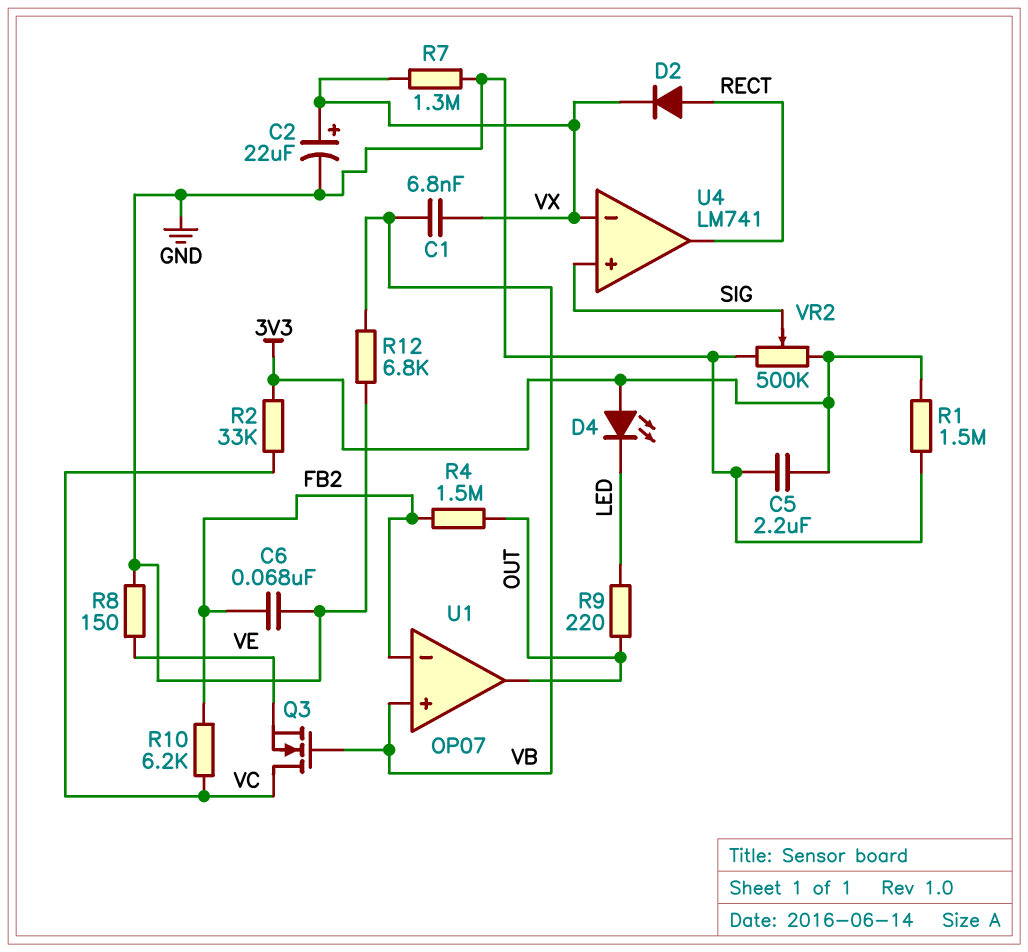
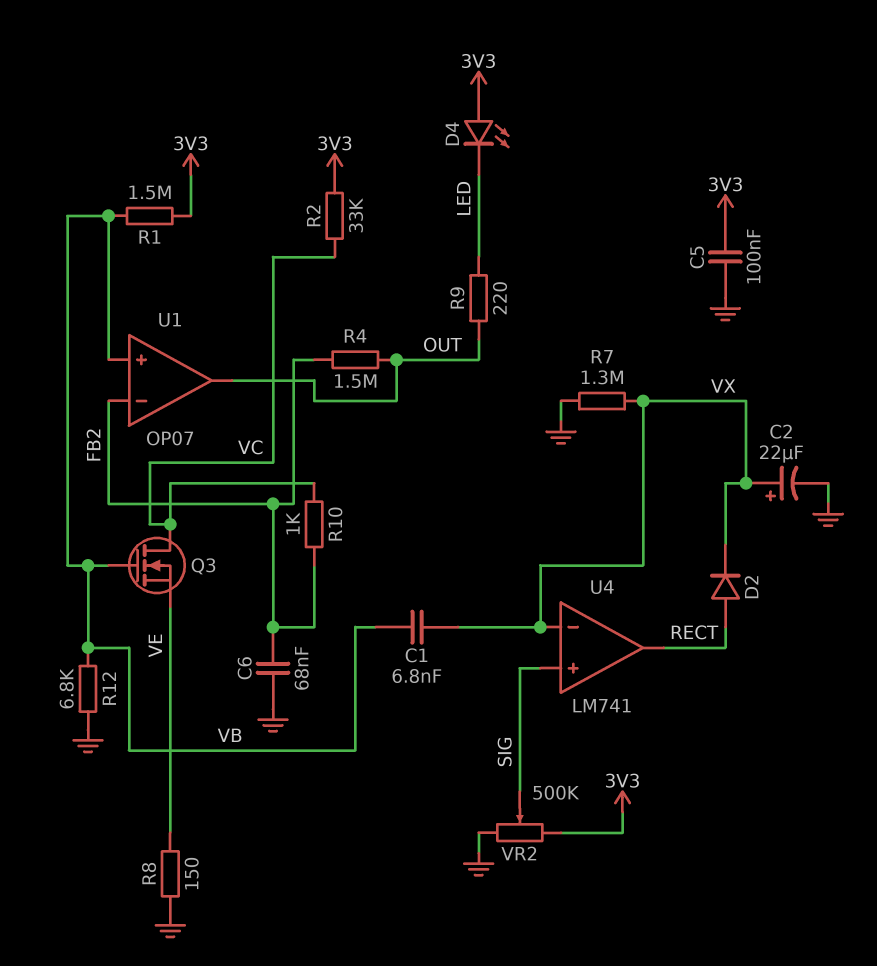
C5: 2.2uF (3V3, GND) -> 100nF (3V3, GND)
R1: 1.5M (3V3, GND) -> 1.5M (3V3, VB)
R10: 6.2k (FB2, VC) -> 1k (FB2, VC)

